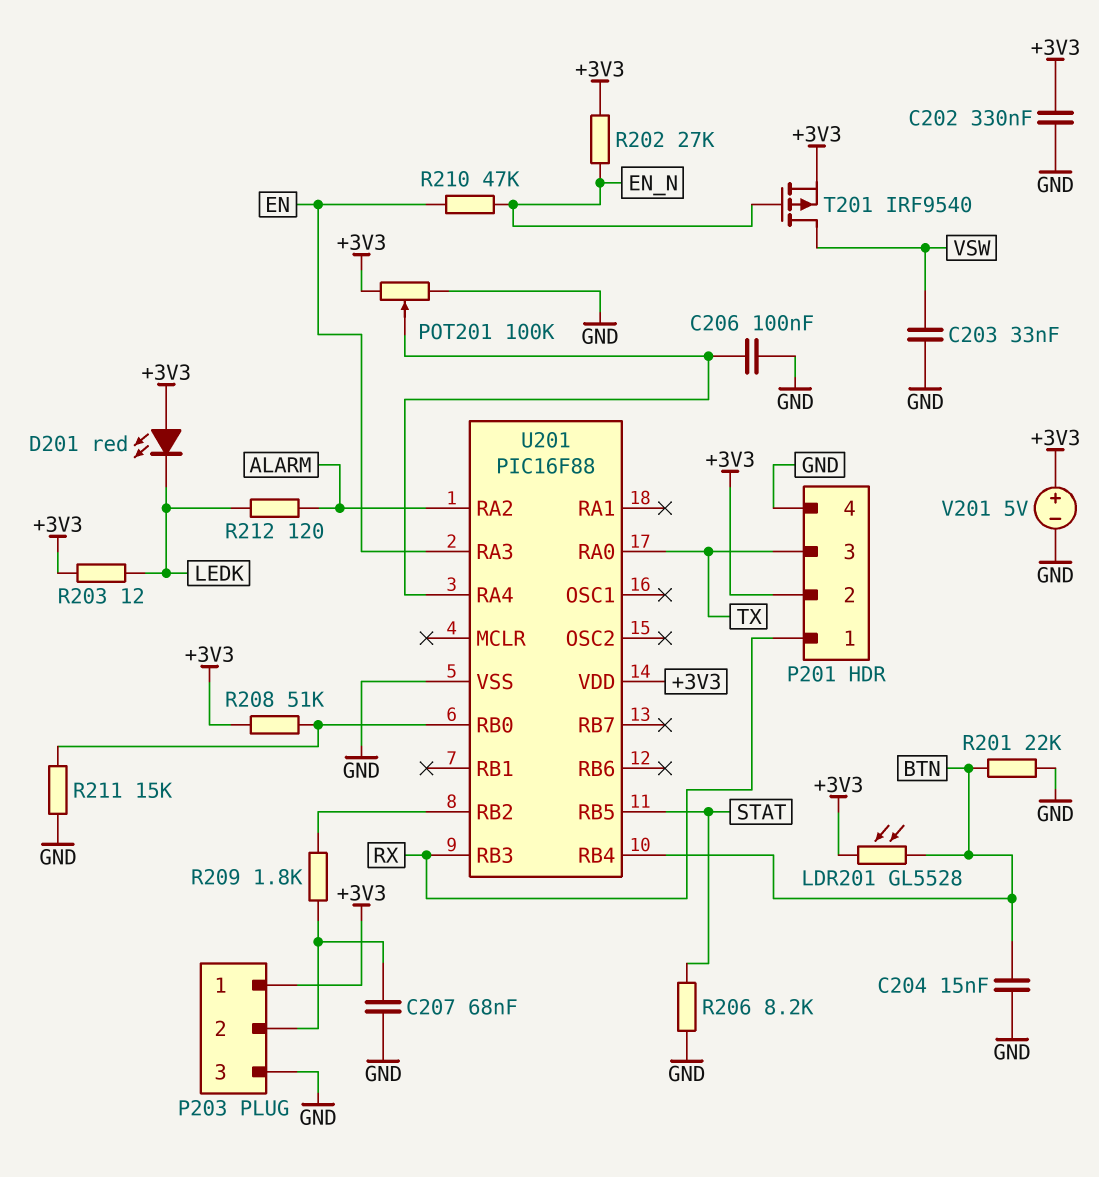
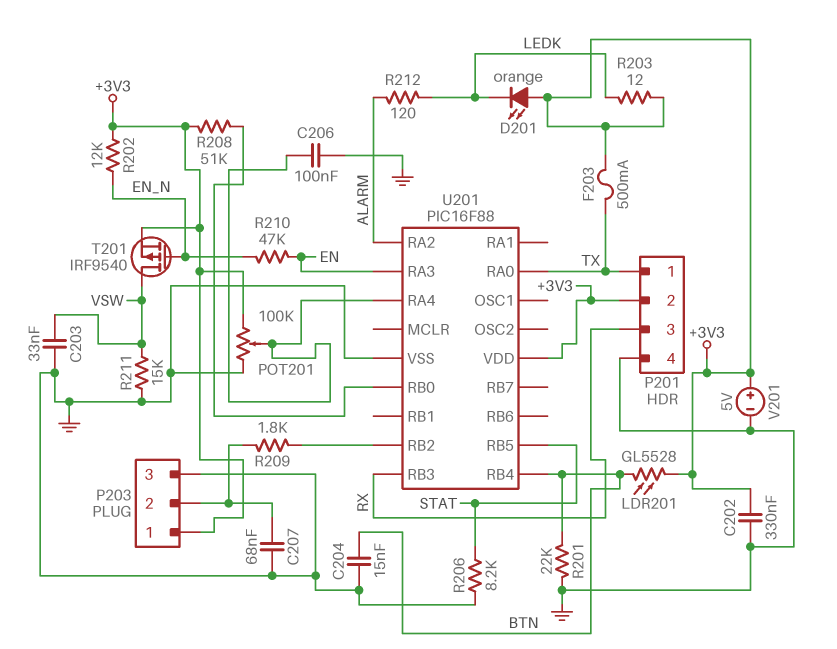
D201: LED red (A +3V3, K LEDK) -> LED orange (A +3V3, K LEDK)
F203: none -> 500mA (+3V3, TX)
P201 pin 1: RX -> TX
P201 pin 3: TX -> RX
R202: 27k (+3V3, EN_N) -> 12k (+3V3, EN_N)
R211: 15k (GND, U201/RB0) -> 15k (GND, VSW)

